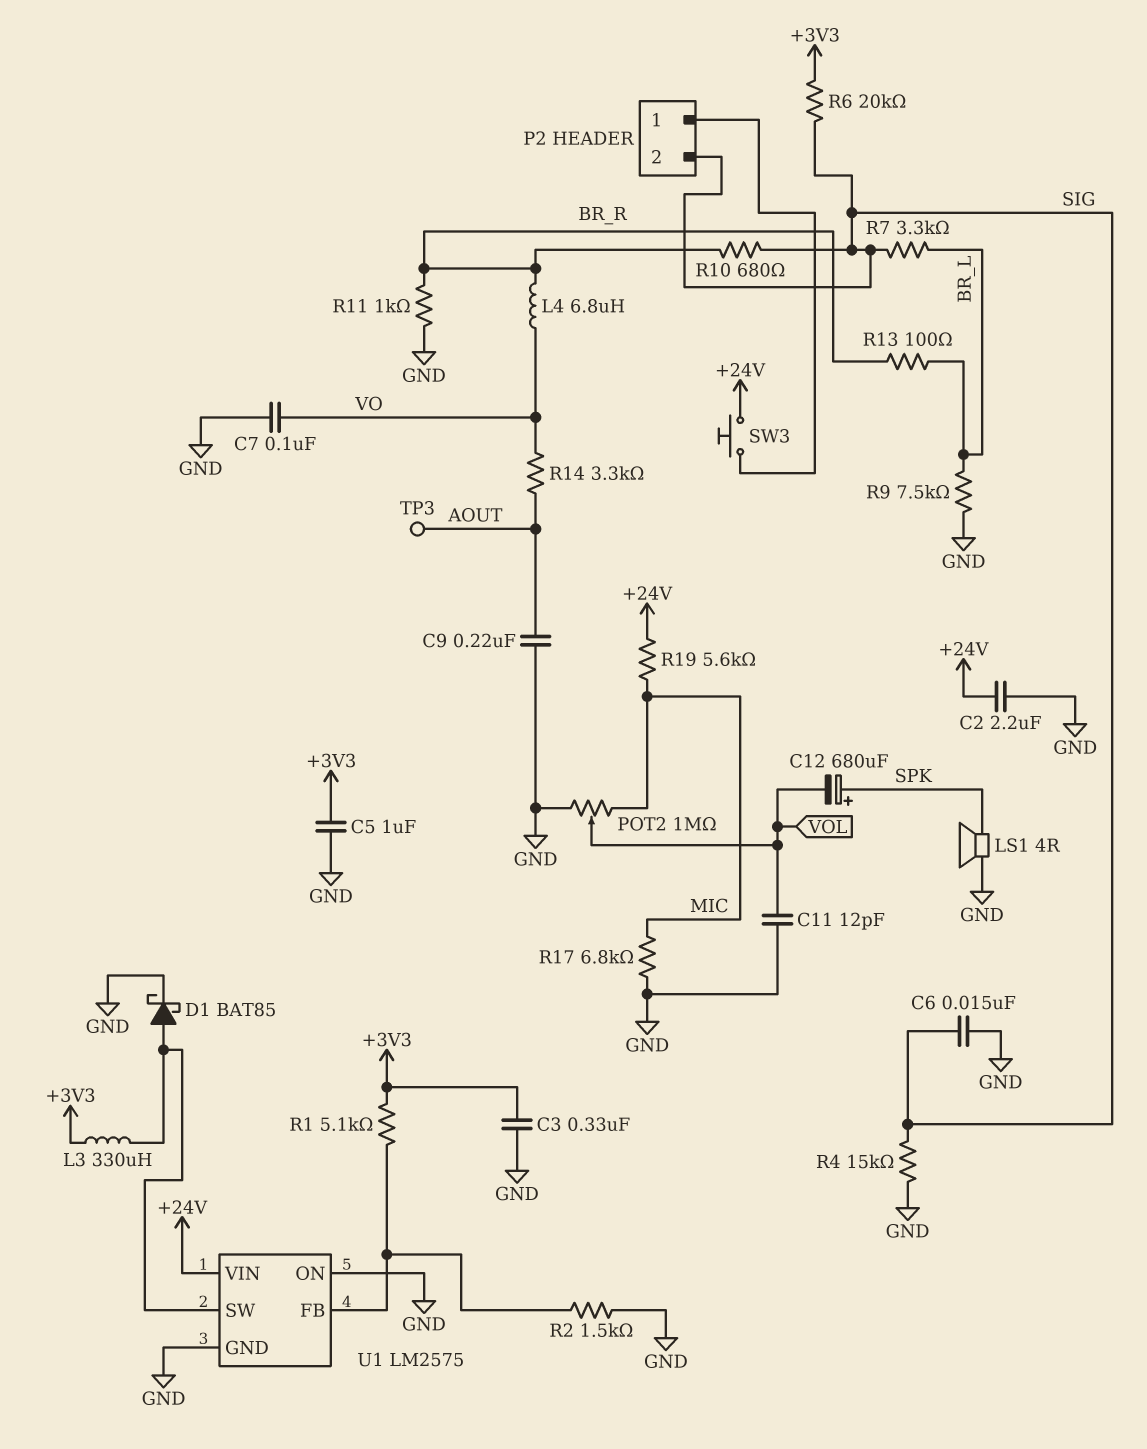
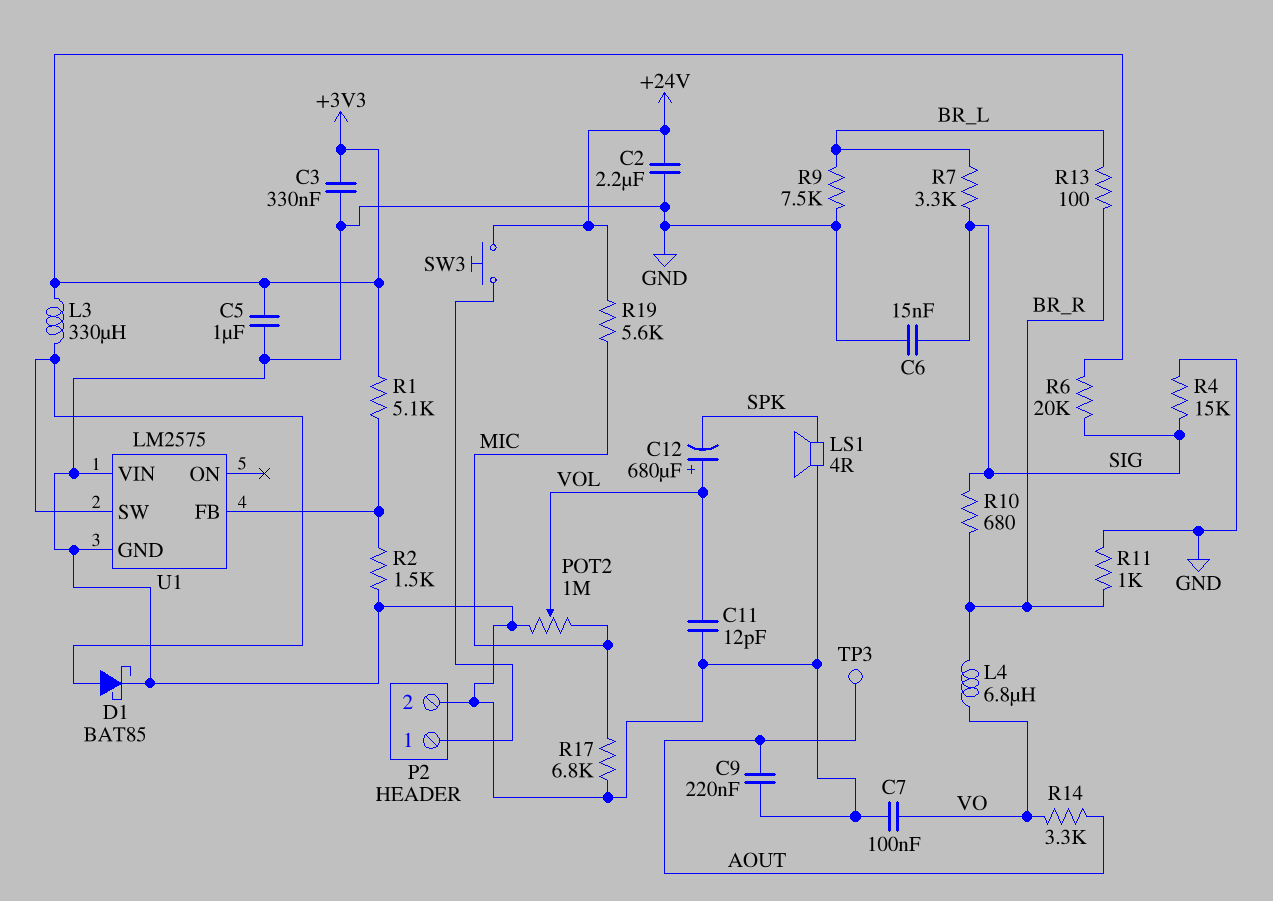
C12: 680uF (plus SPK, minus VOL) -> 680uF (plus VOL, minus SPK)
P2 pin 2: SIG -> GND
U1 pin ON: GND -> none
U1 pin VIN: +24V -> GND

